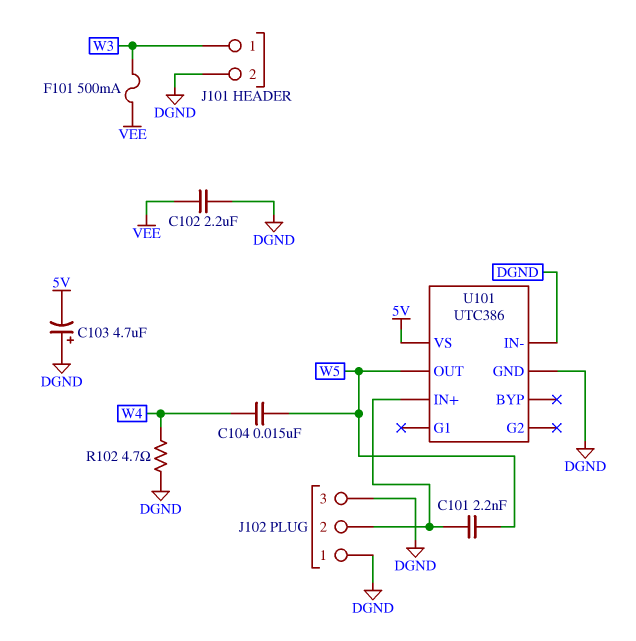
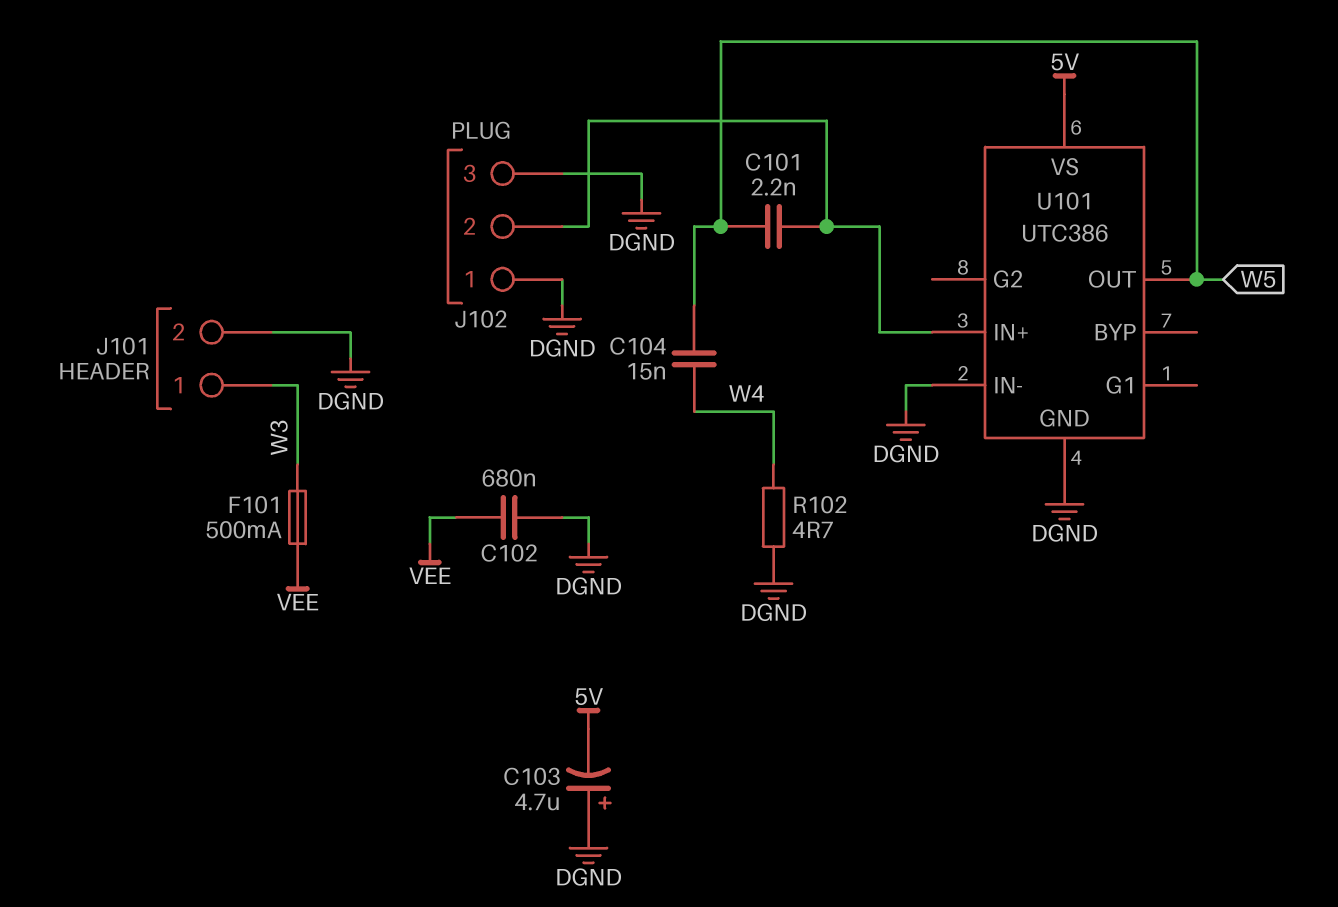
C102: 2.2uF (DGND, VEE) -> 680nF (DGND, VEE)

